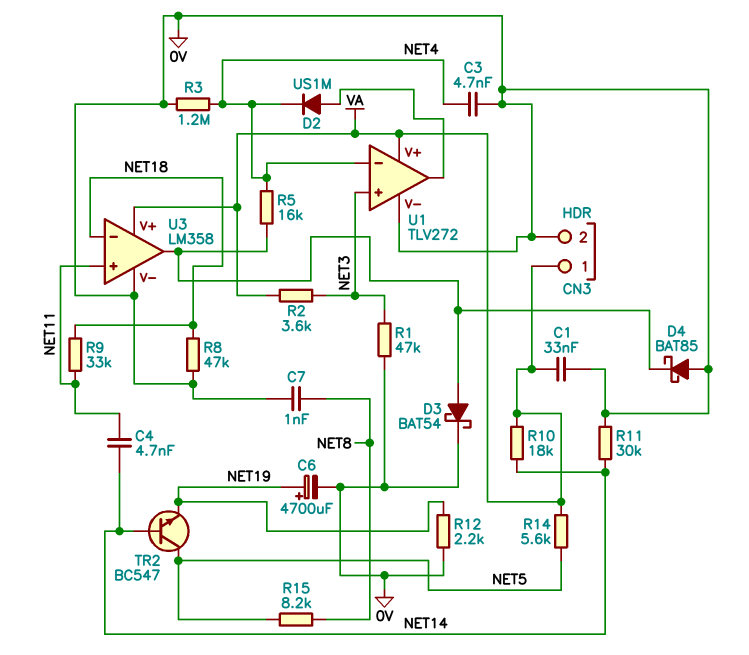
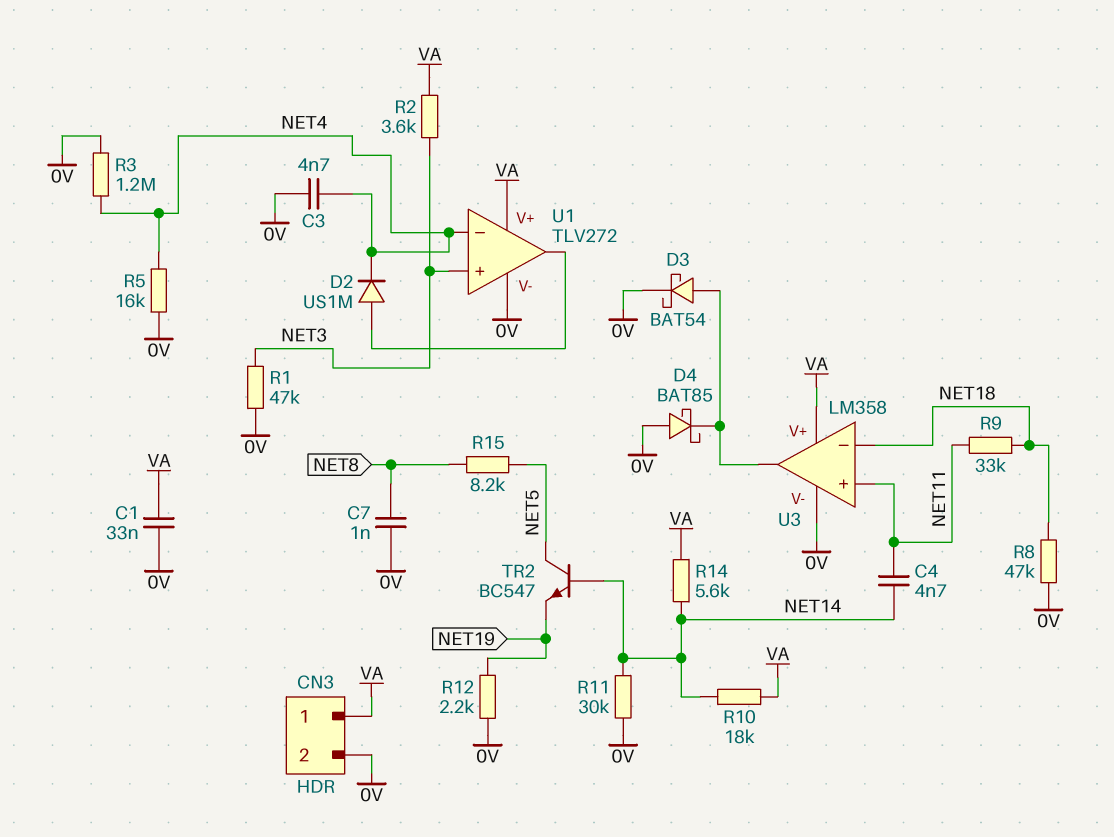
C6: 4700uF (plus NET19, minus 0V) -> none
R5: 16k (NET4, U3/out) -> 16k (0V, NET4)
R14: 5.6k (NET5, VA) -> 5.6k (NET14, VA)

